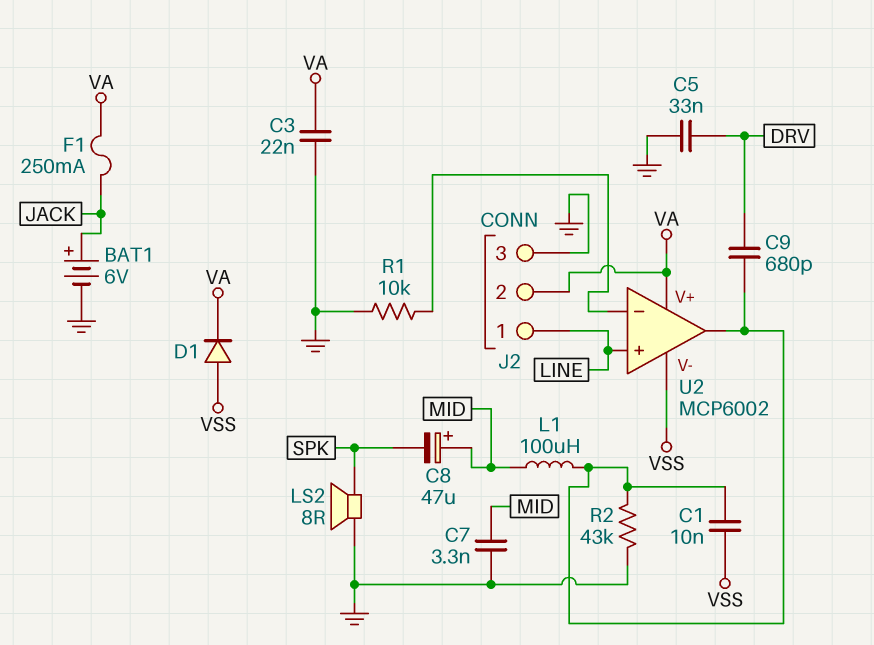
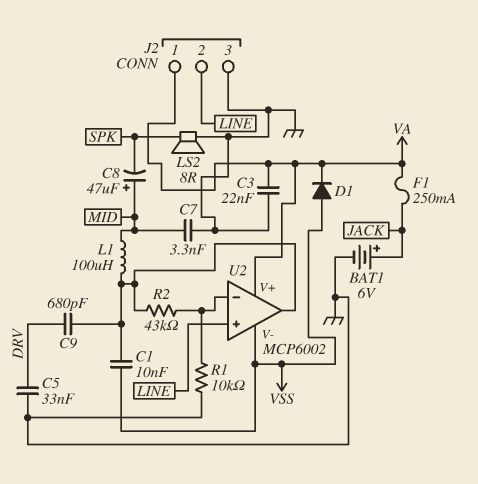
J2 pin 1: LINE -> VA
J2 pin 2: VA -> LINE
R2: 43k (GND, U2/out) -> 43k (U2/in-, U2/out)

